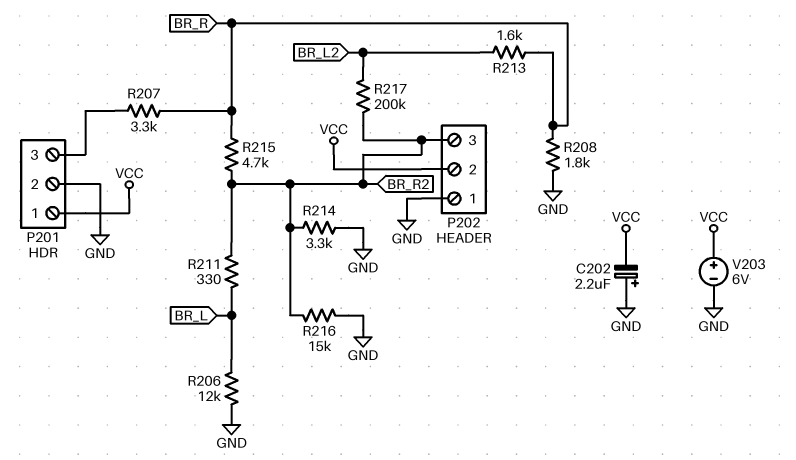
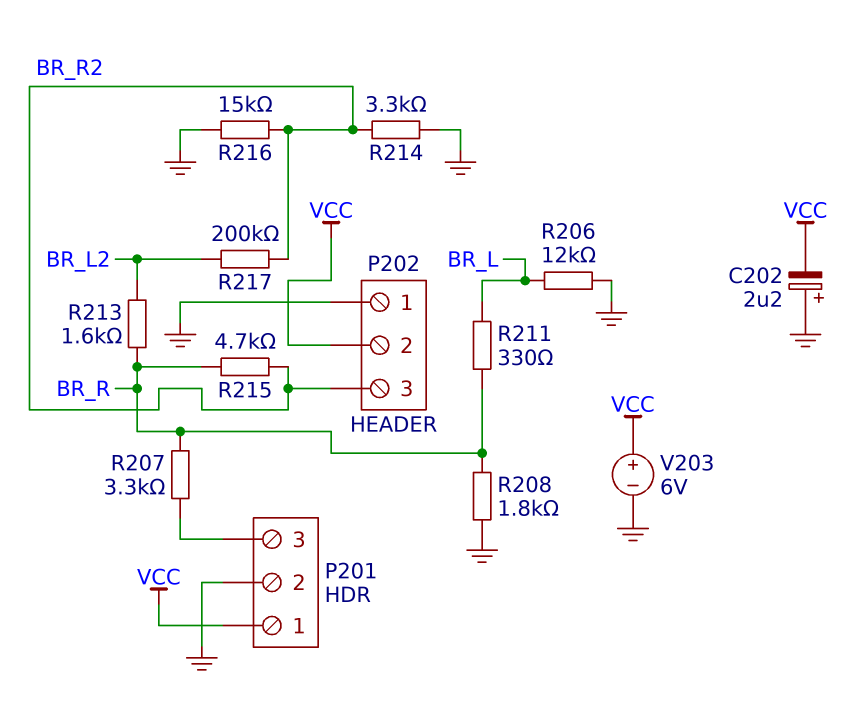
R211: 330 (BR_L, BR_R2) -> 330 (BR_L, BR_R)

